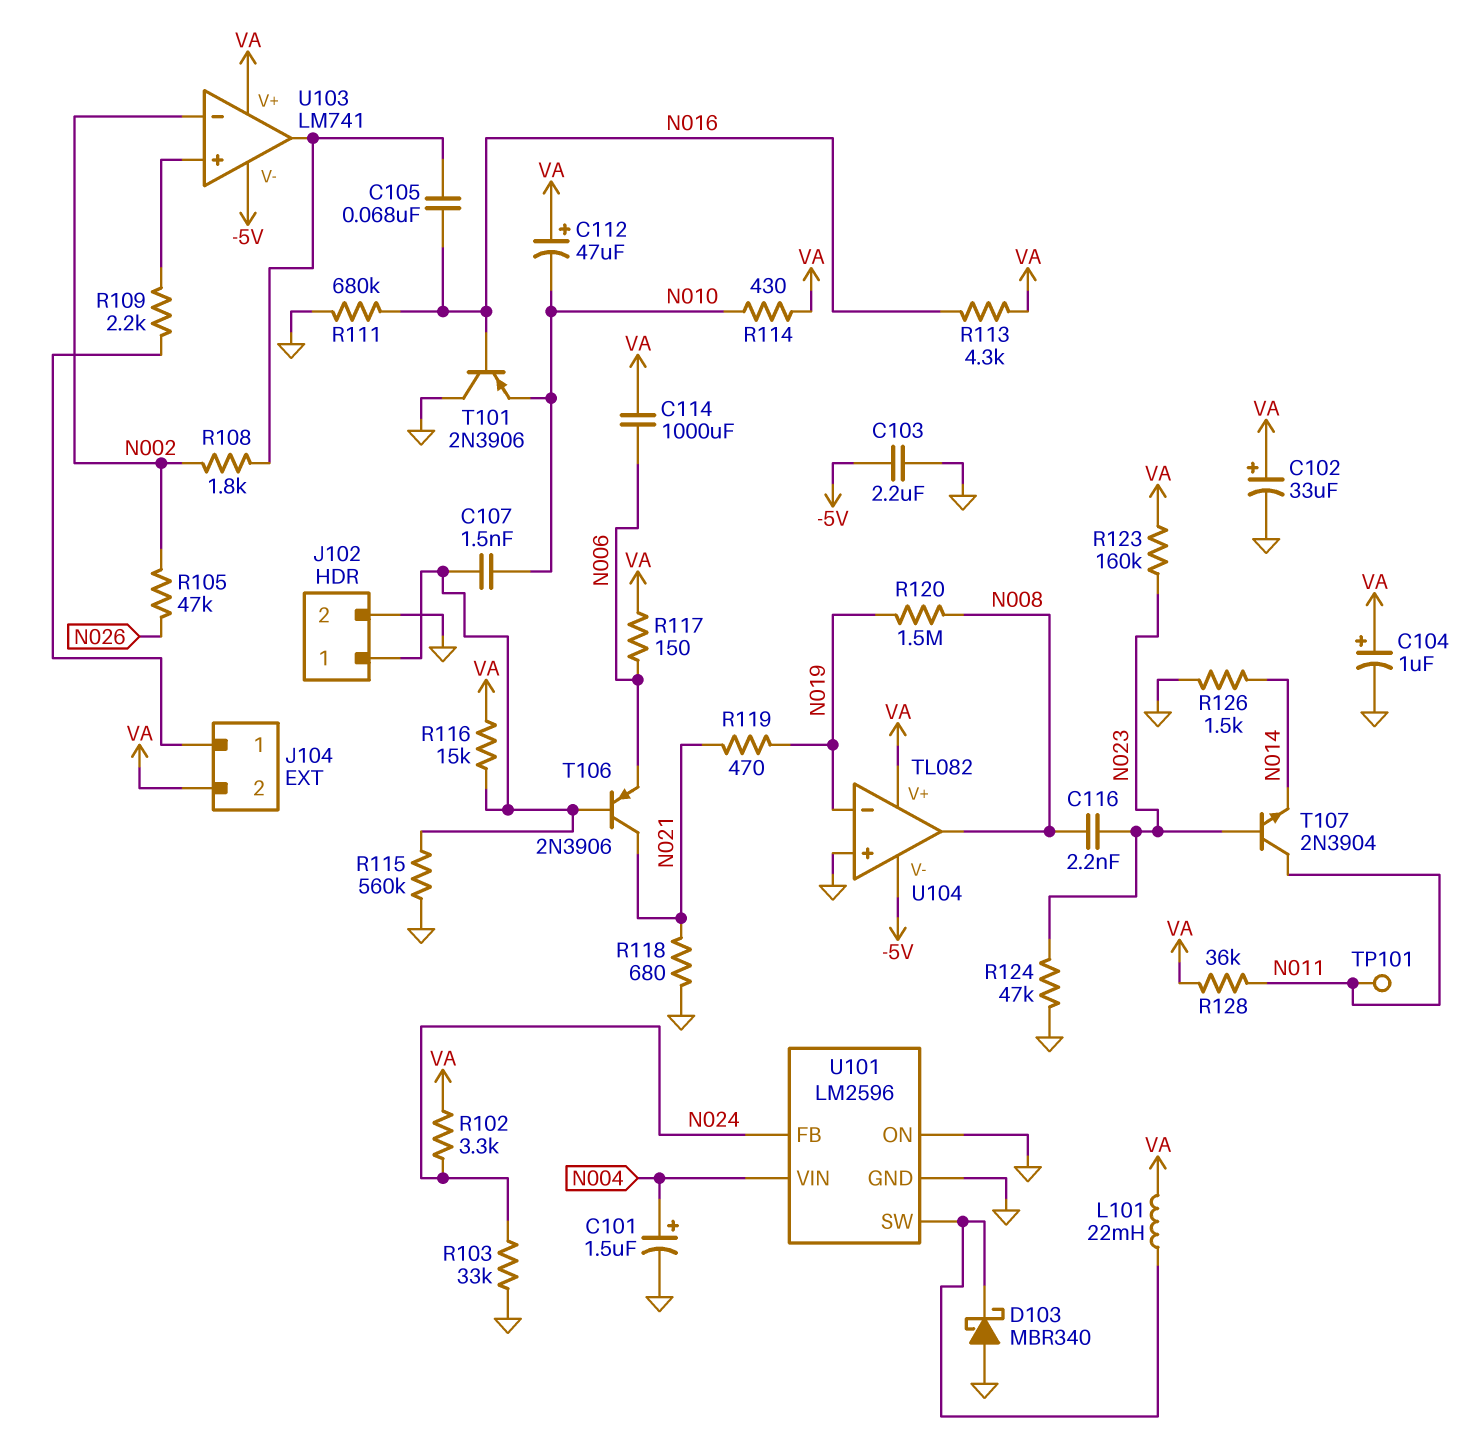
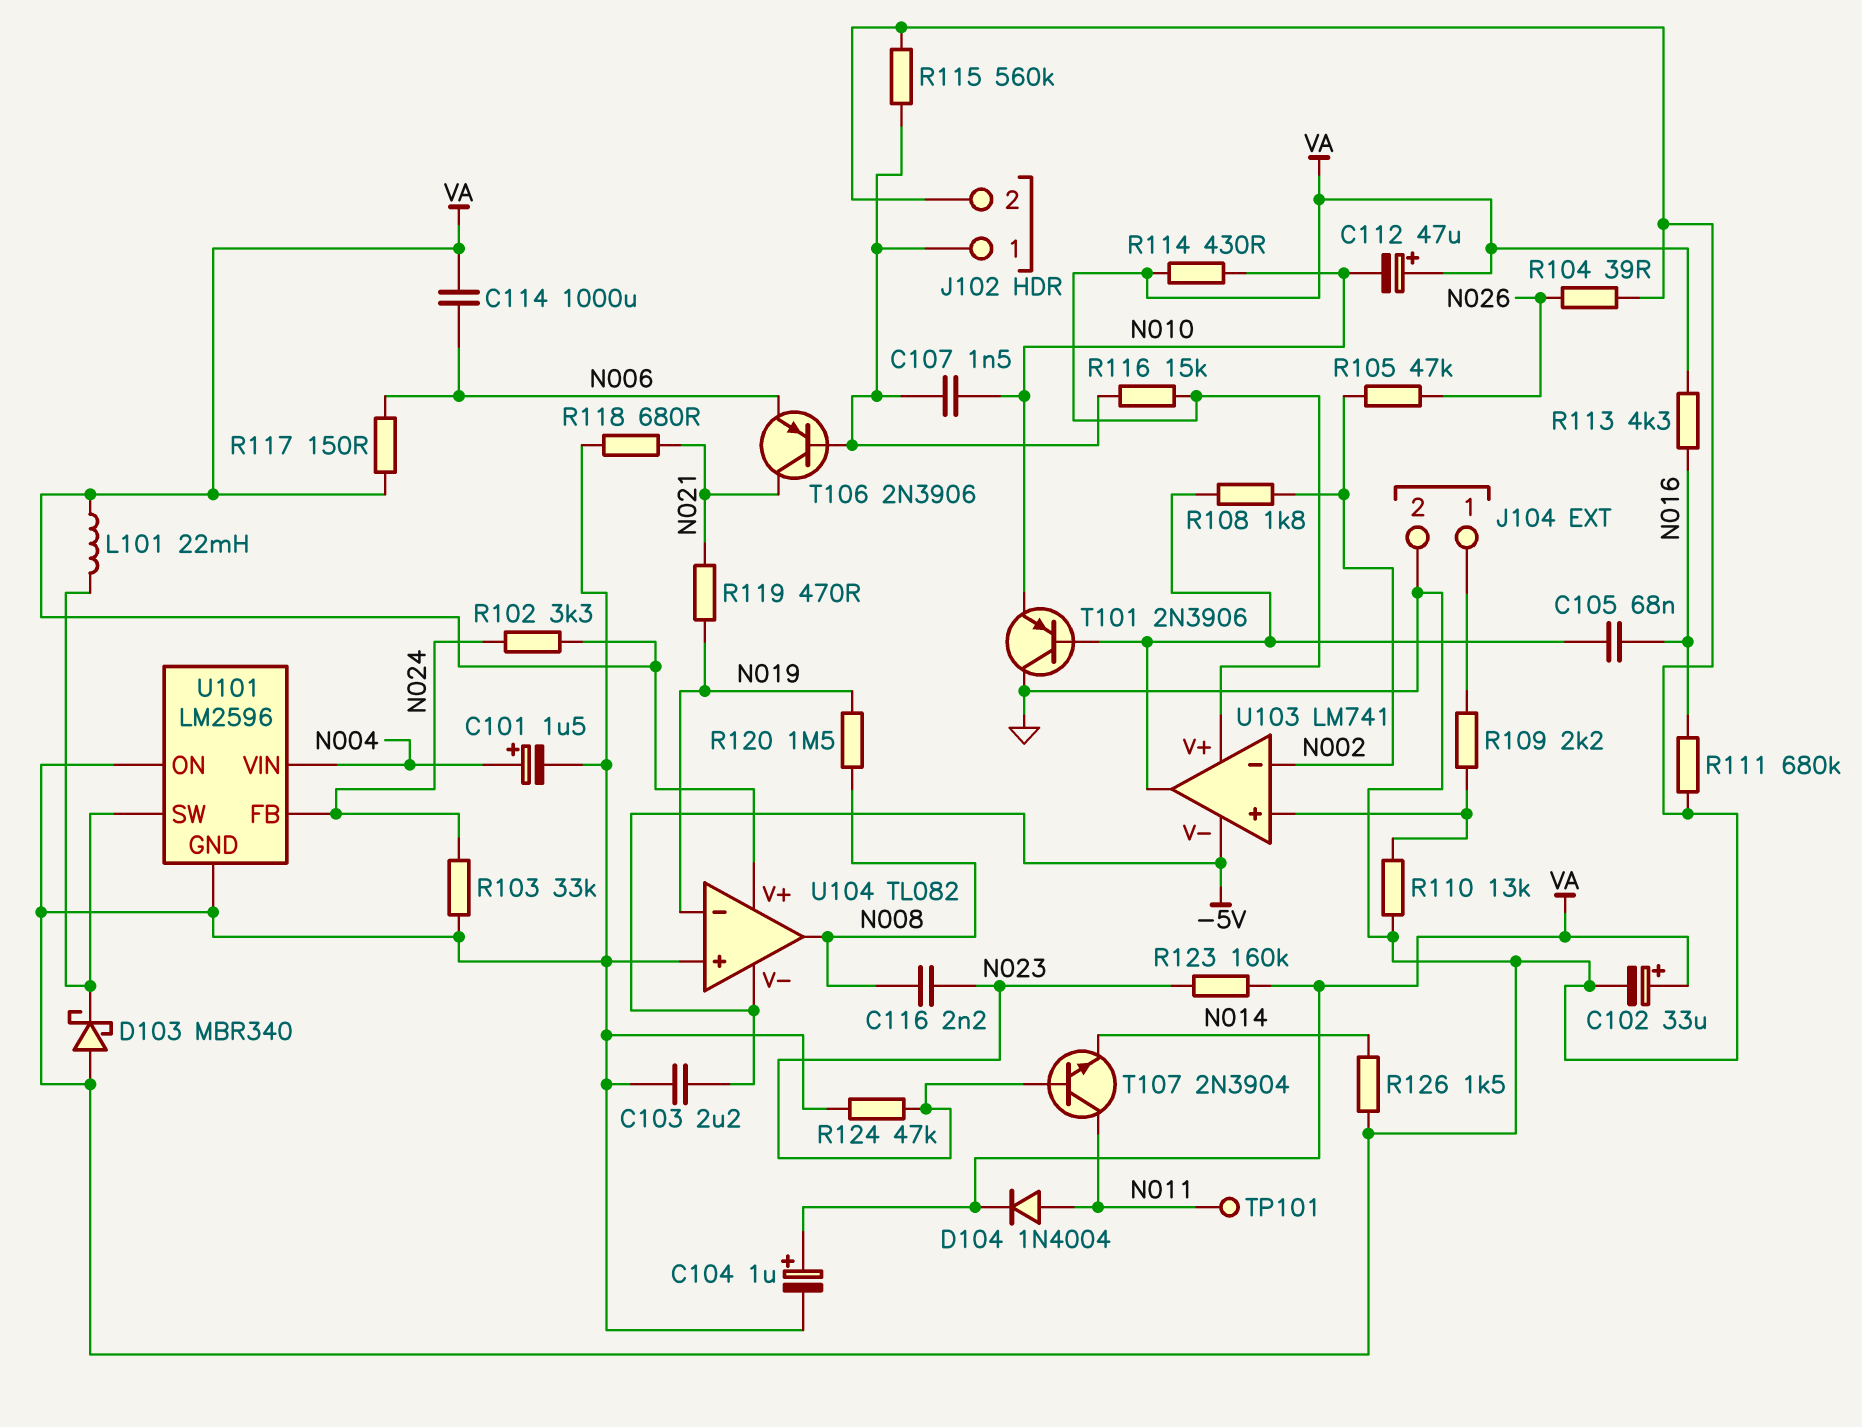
D104: none -> diode 1N4004 (A N011, K VA)
J104 pin 2: VA -> GND
R104: none -> 39 (GND, N026)
R110: none -> 13k (GND, U103/in+)
R128: 36k (N011, VA) -> none
T101: PNP 2N3906 (B N016, C GND, E N010) -> PNP 2N3906 (B U103/out, C GND, E N010)

